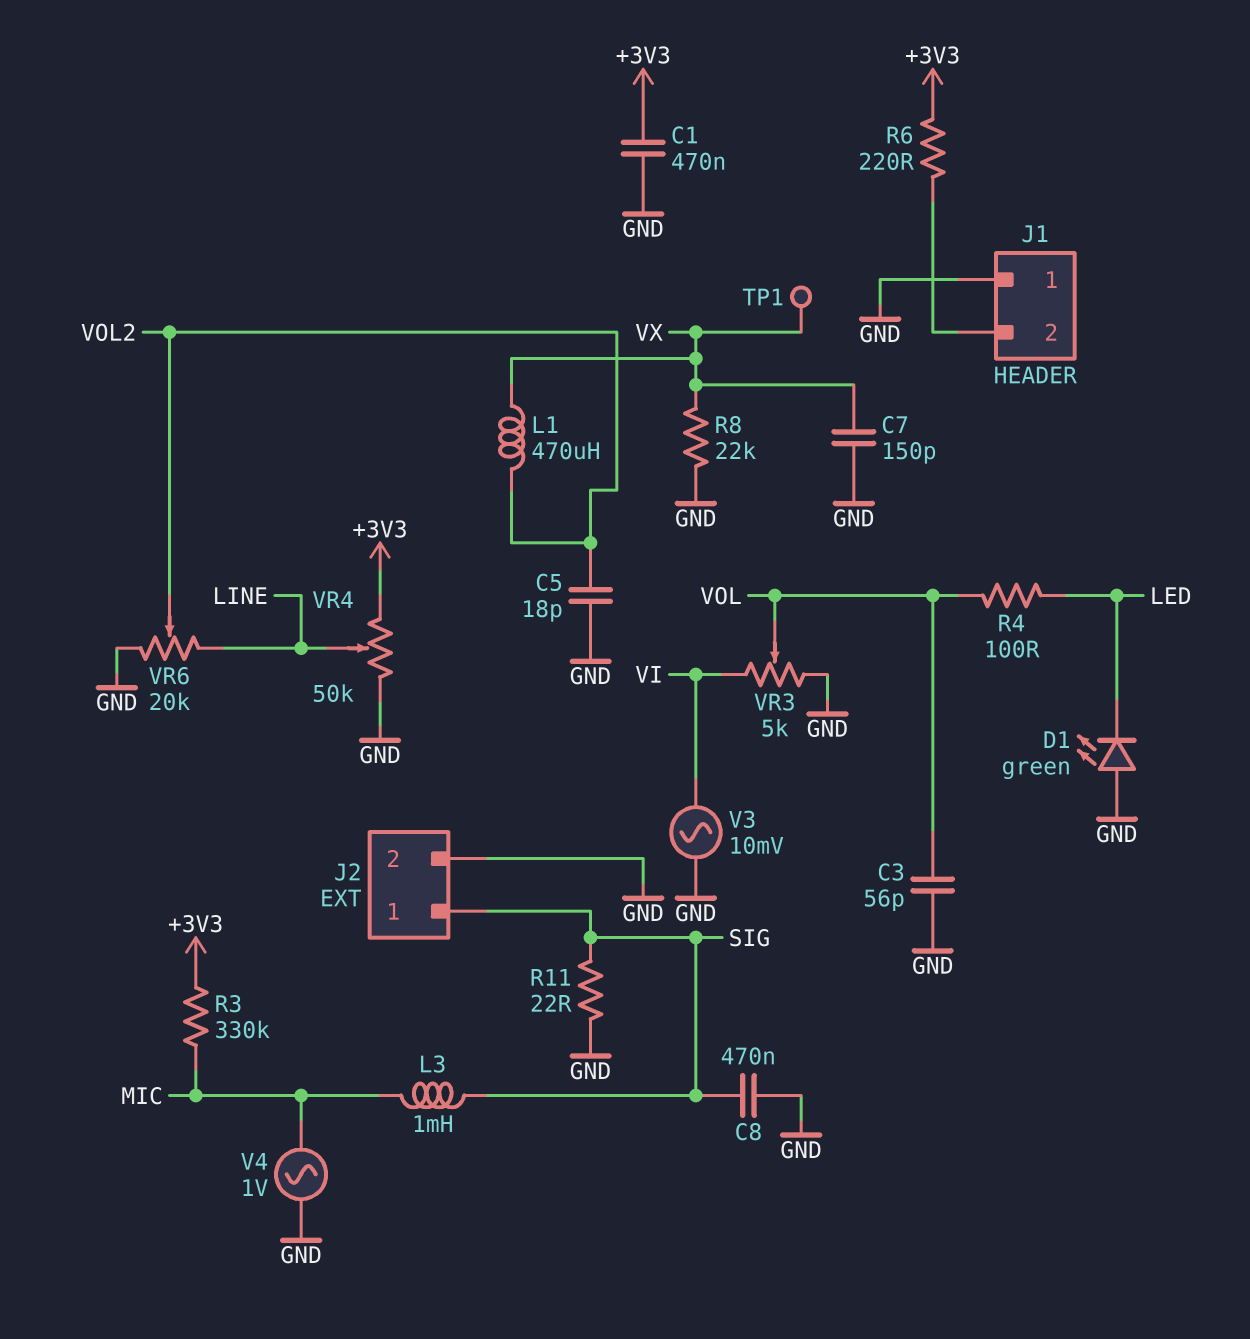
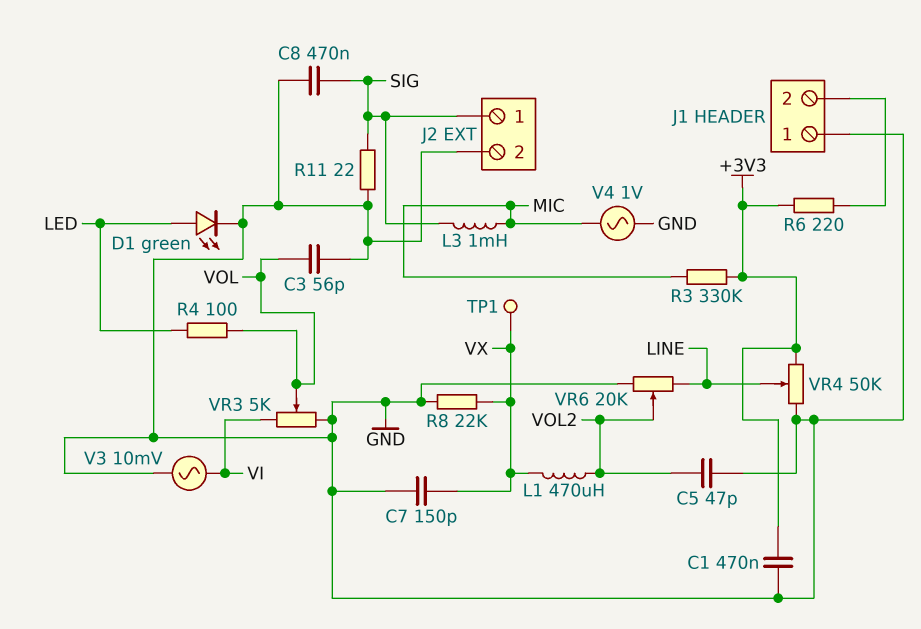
C5: 18pF (GND, VOL2) -> 47pF (GND, VOL2)
D1: LED green (A GND, K LED) -> LED green (A LED, K GND)

